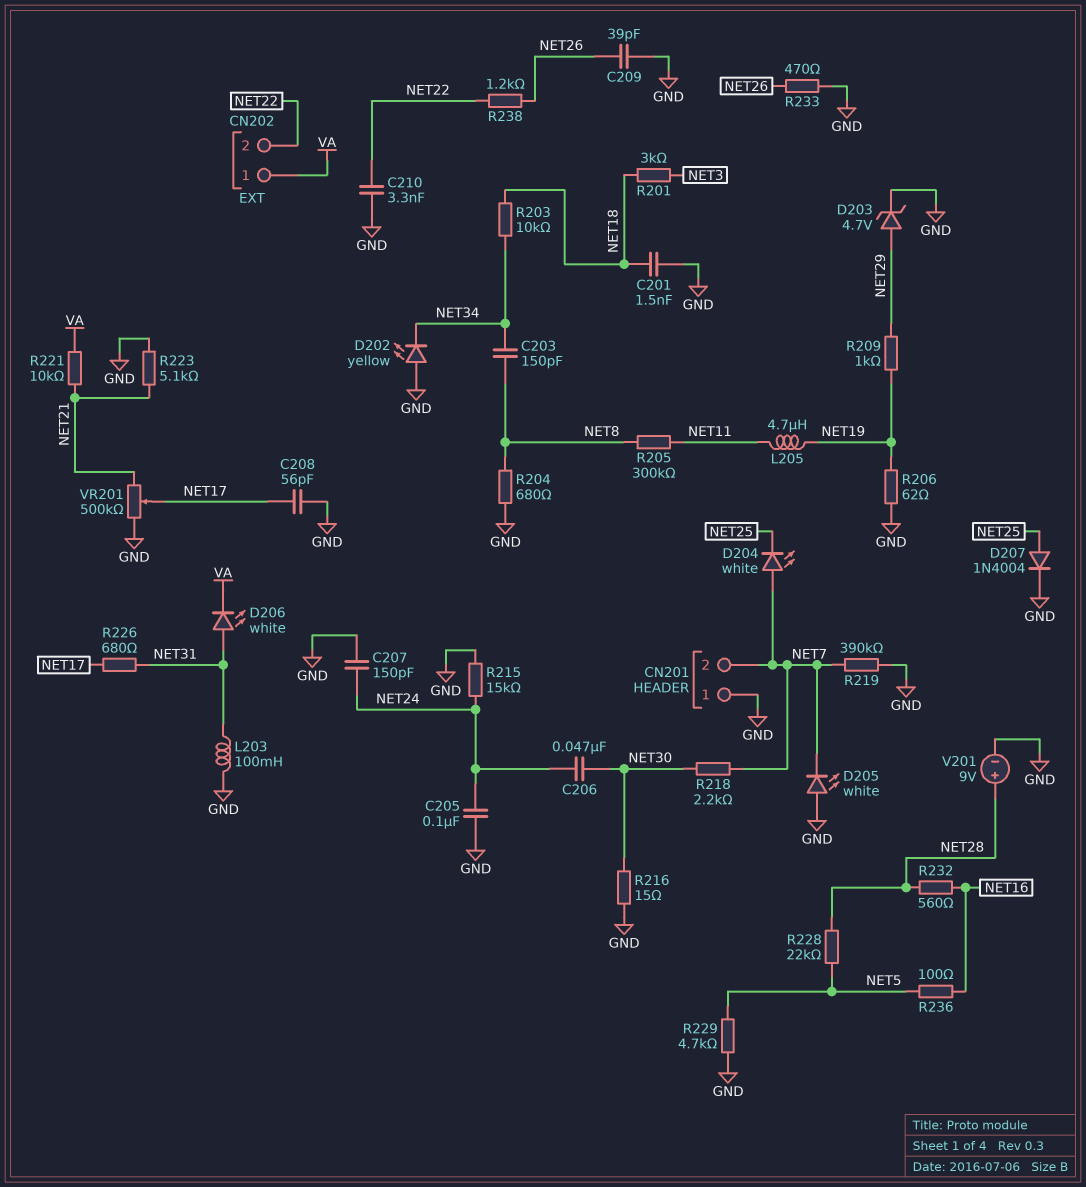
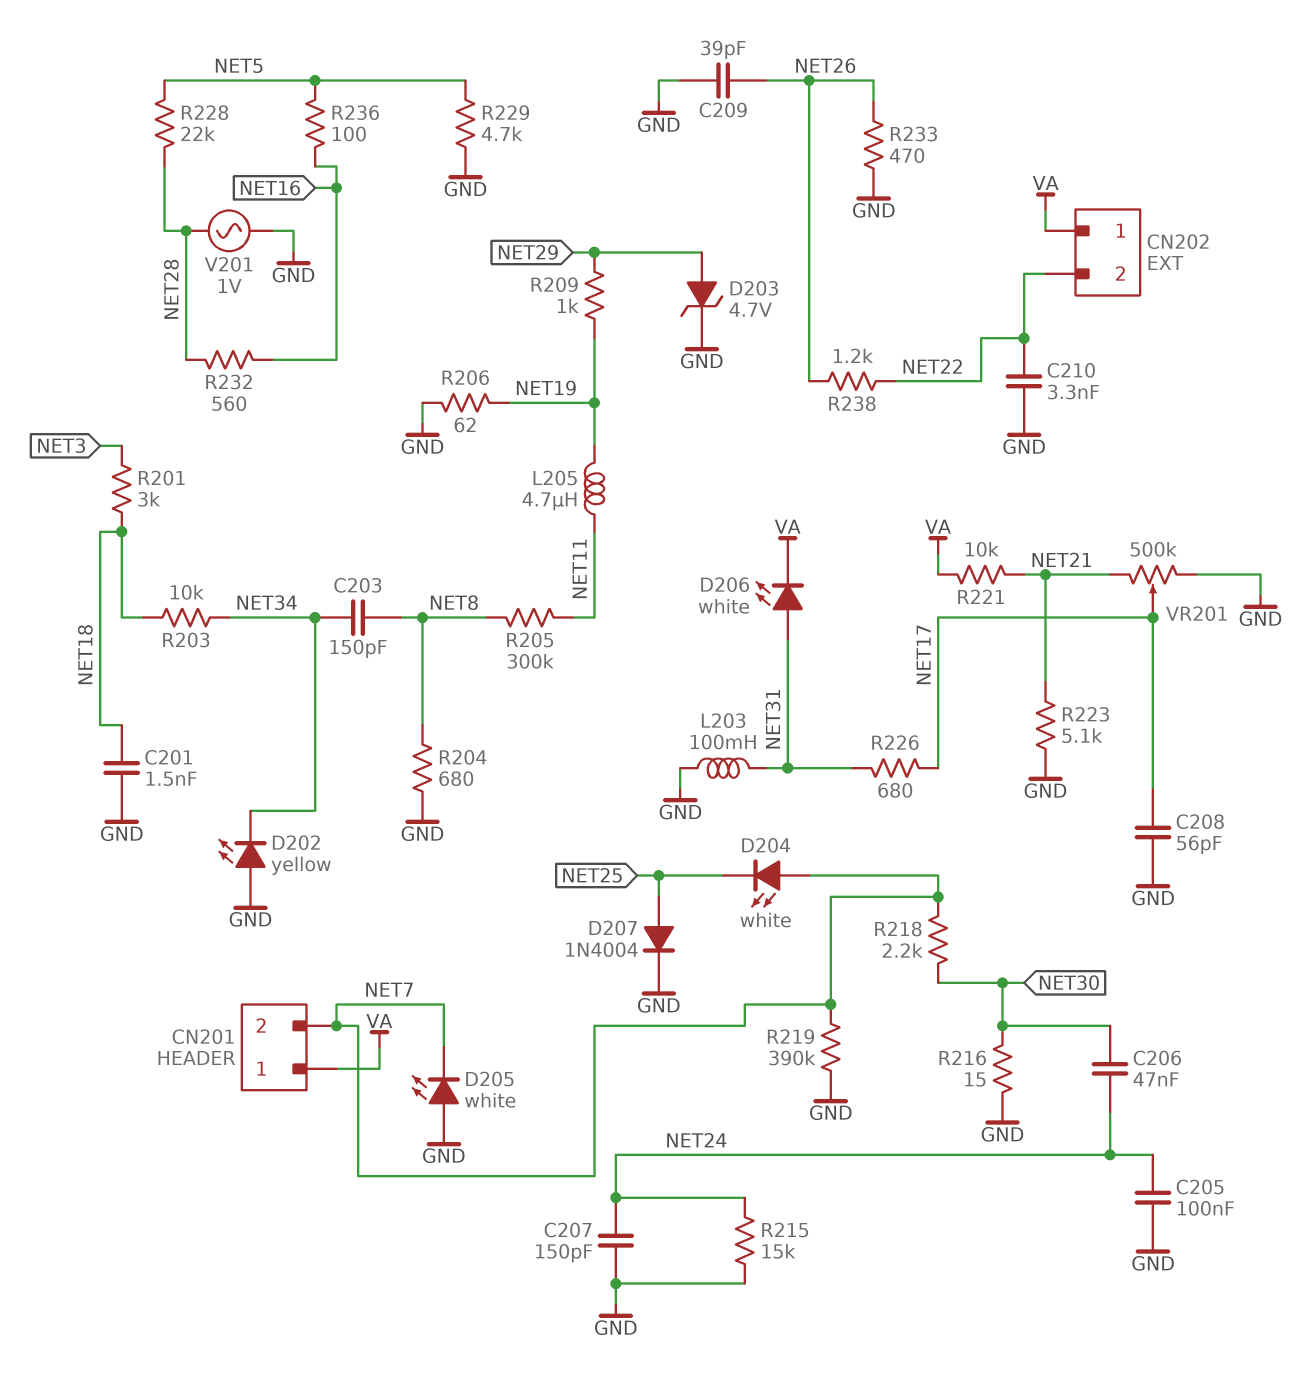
CN201 pin 1: GND -> VA
V201: 9V (plus NET28, minus GND) -> AC 1V (GND, NET28)

